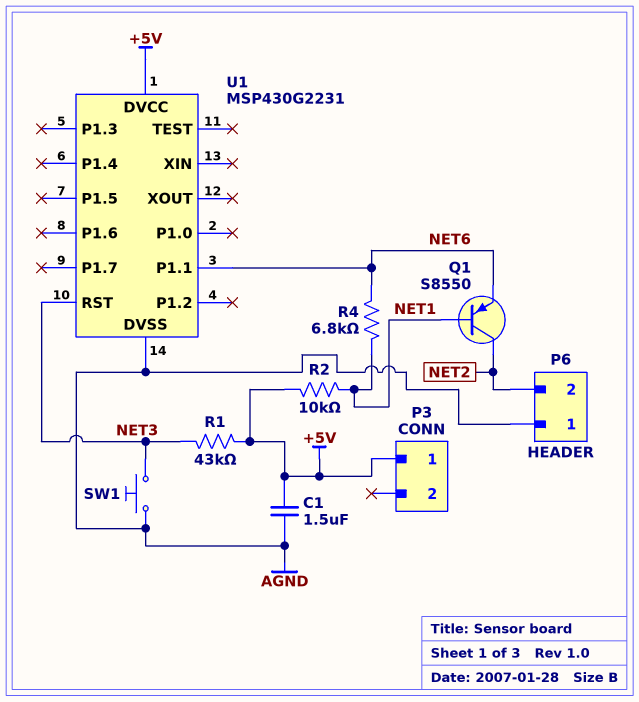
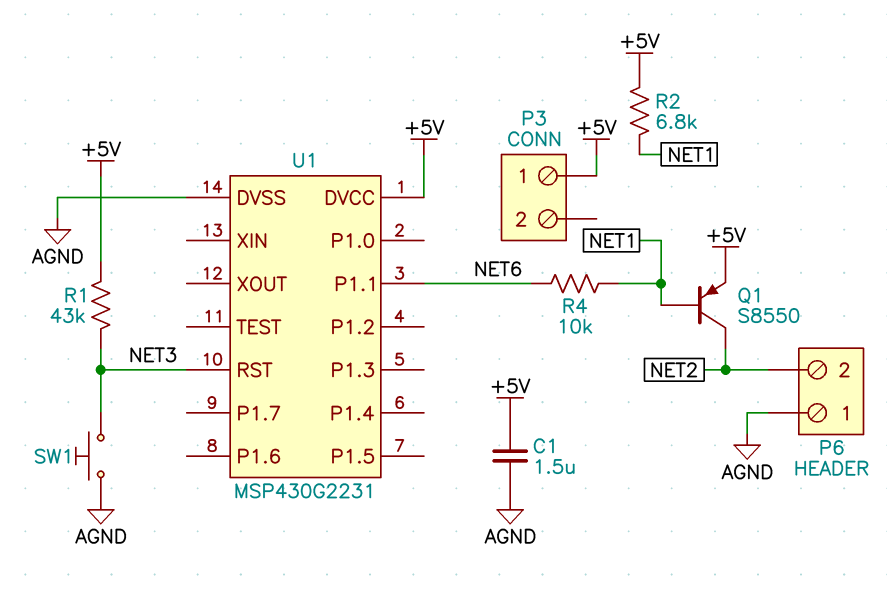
Q1: PNP S8550 (B NET1, C NET2, E NET6) -> PNP S8550 (B NET1, C NET2, E +5V)
R2: 10k (+5V, NET1) -> 6.8k (+5V, NET1)
R4: 6.8k (NET1, NET6) -> 10k (NET1, NET6)

